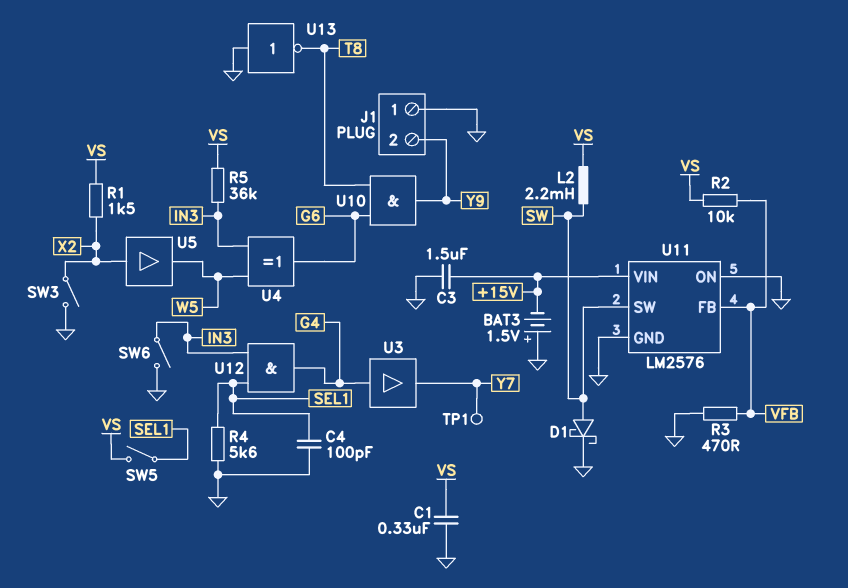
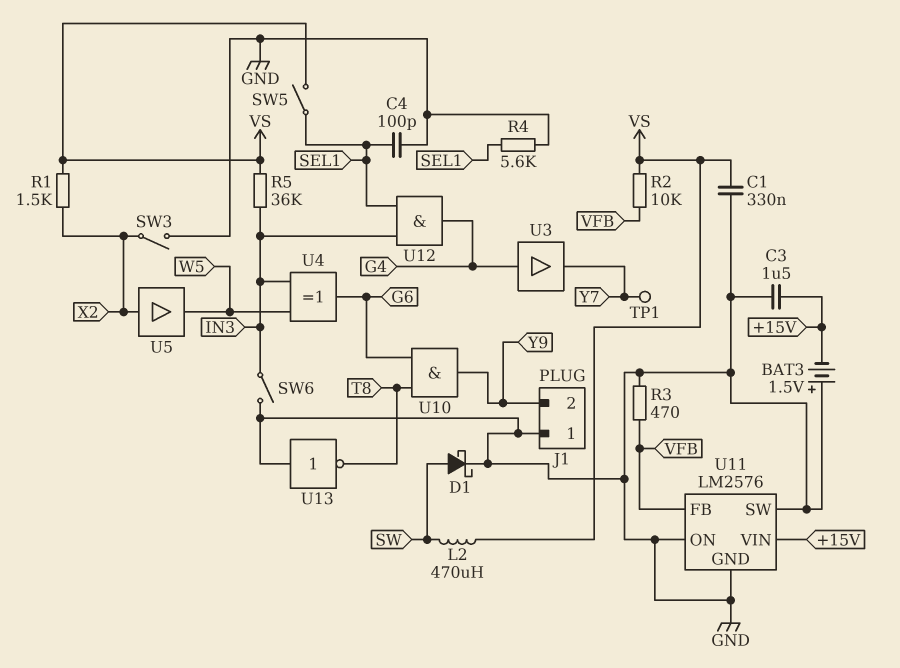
L2: 2.2mH (SW, VS) -> 470uH (SW, VS)
U11 pin SW: SW -> GND

